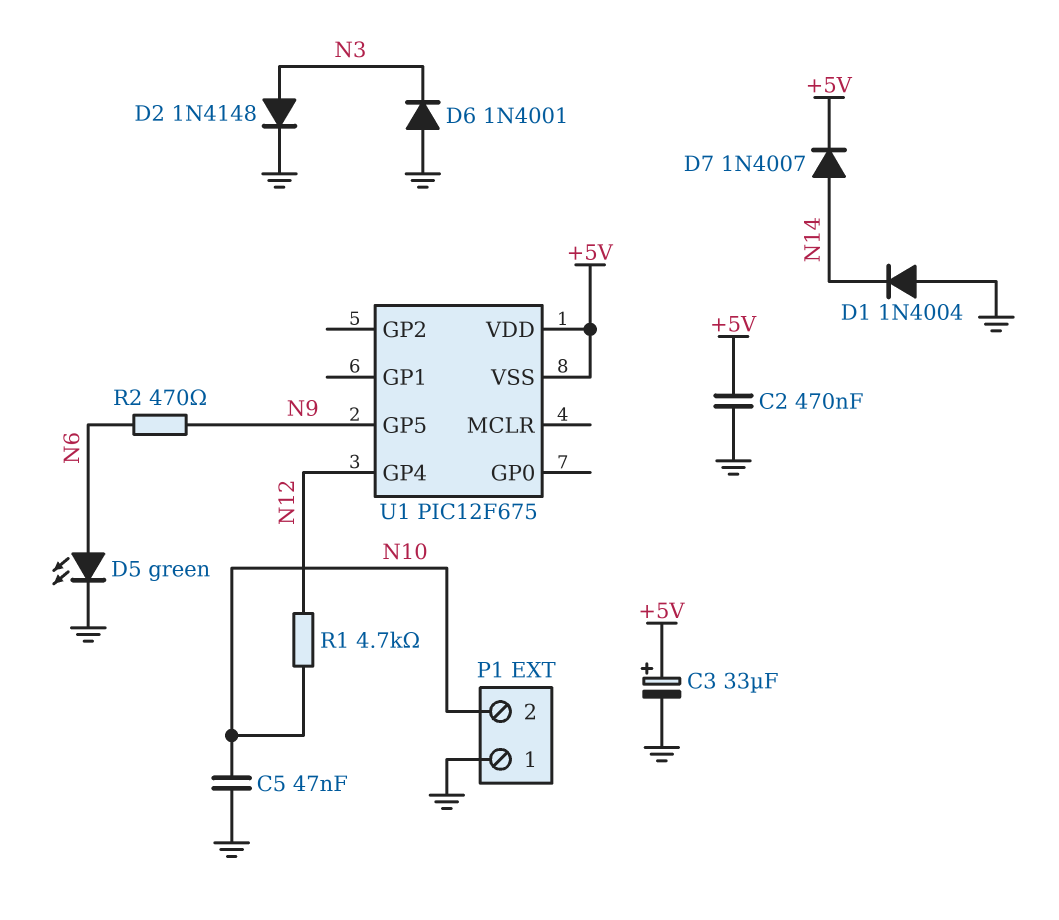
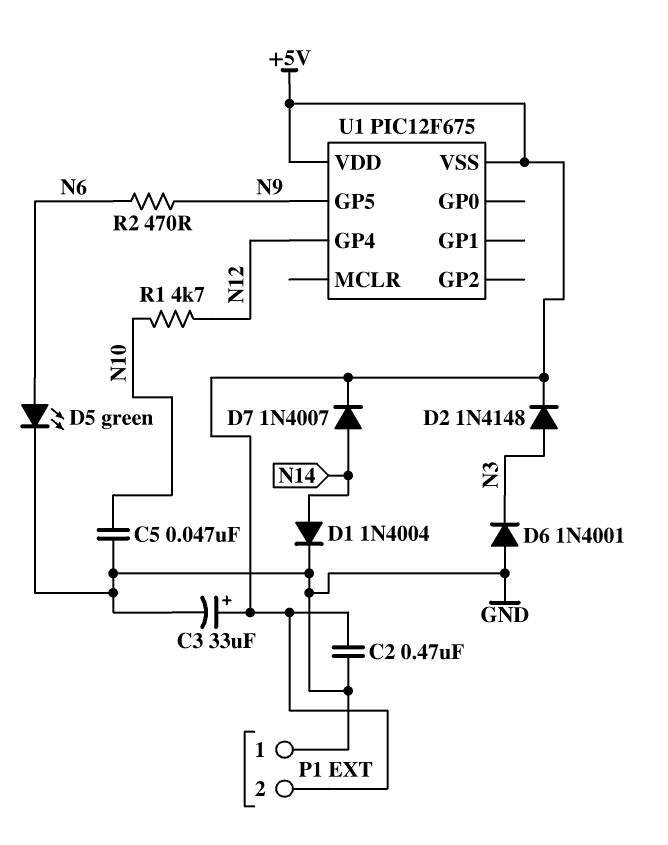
D1: diode 1N4004 (A GND, K N14) -> diode 1N4004 (A N14, K GND)
D2: diode 1N4148 (A N3, K GND) -> diode 1N4148 (A N3, K +5V)
P1 pin 2: N10 -> +5V

